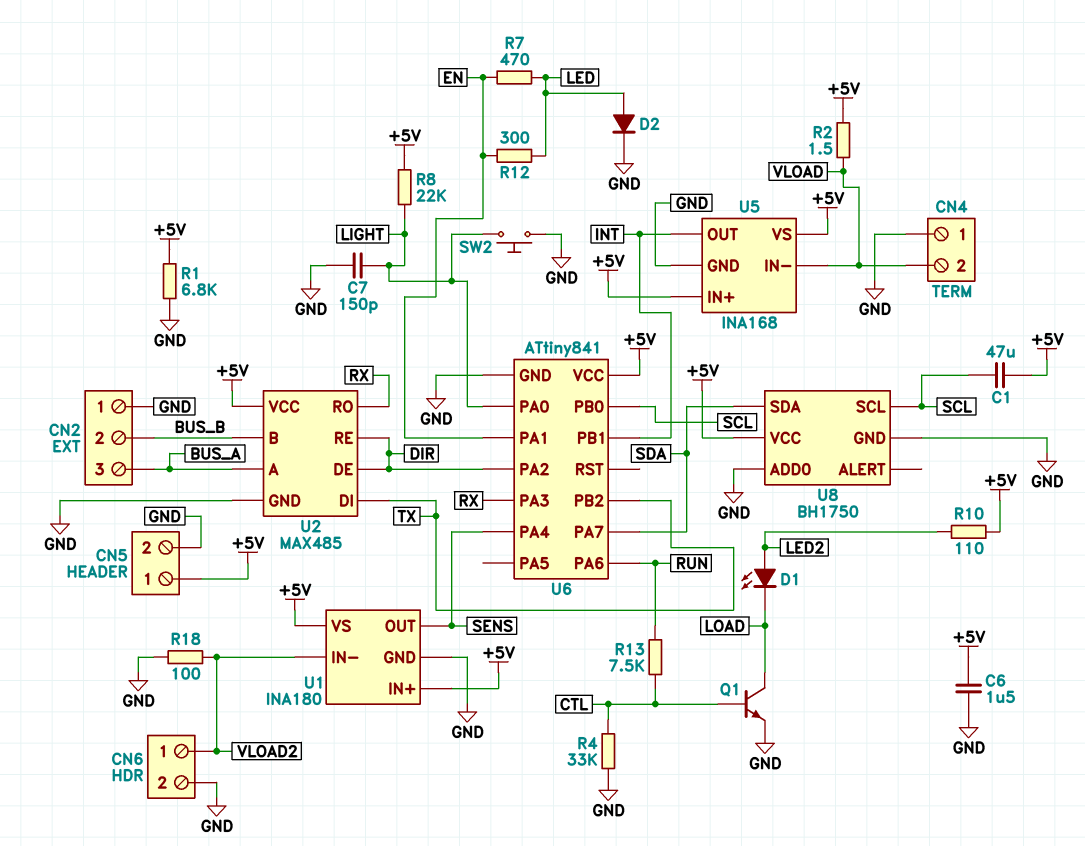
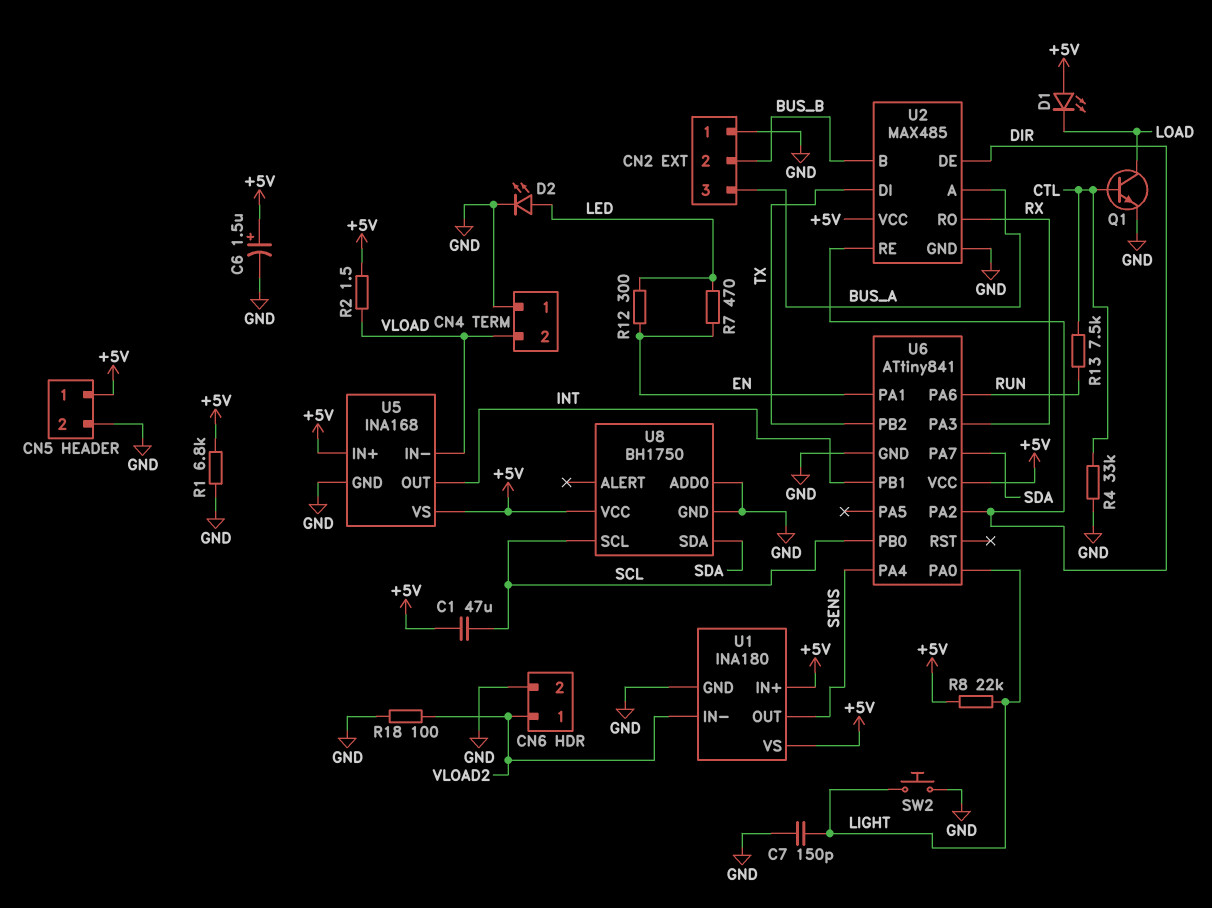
C6: 1.5uF (+5V, GND) -> 1.5uF (plus +5V, minus GND)
D1: LED (A LED2, K LOAD) -> LED (A +5V, K LOAD)
D2: diode (A LED, K GND) -> LED (A LED, K GND)
R10: 110 (+5V, LED2) -> none

